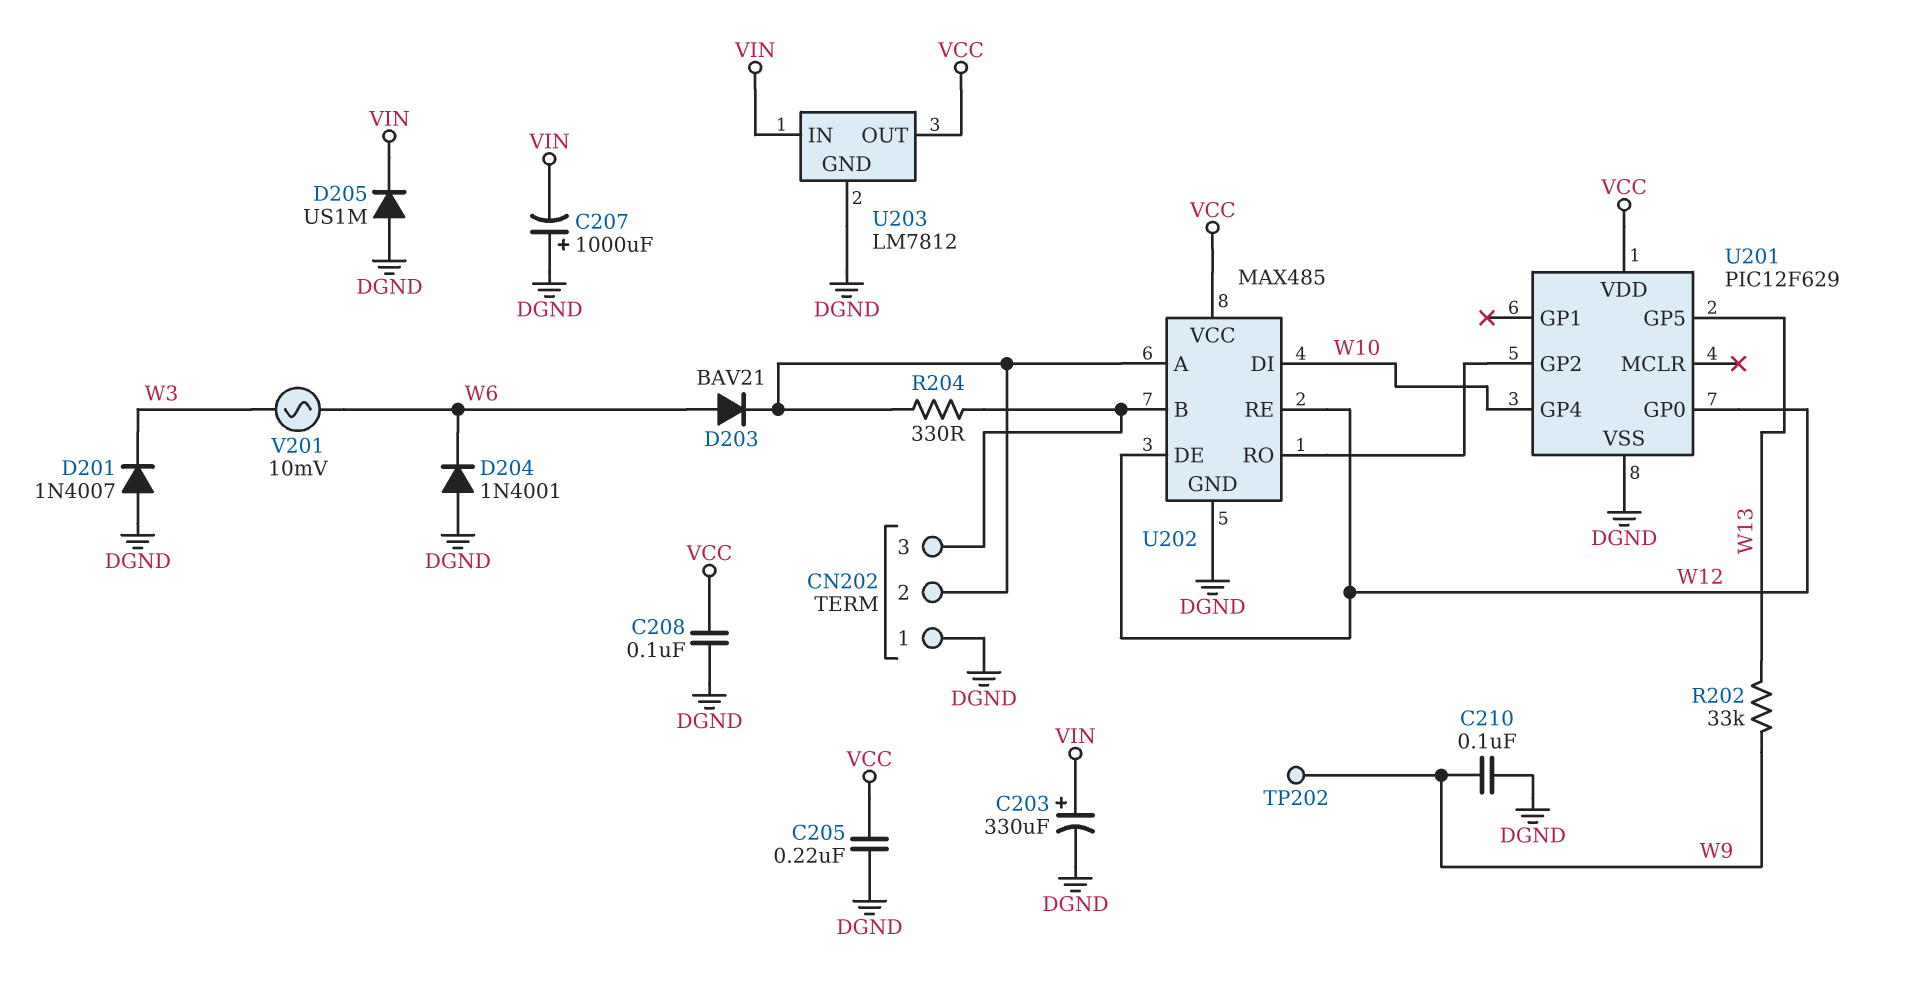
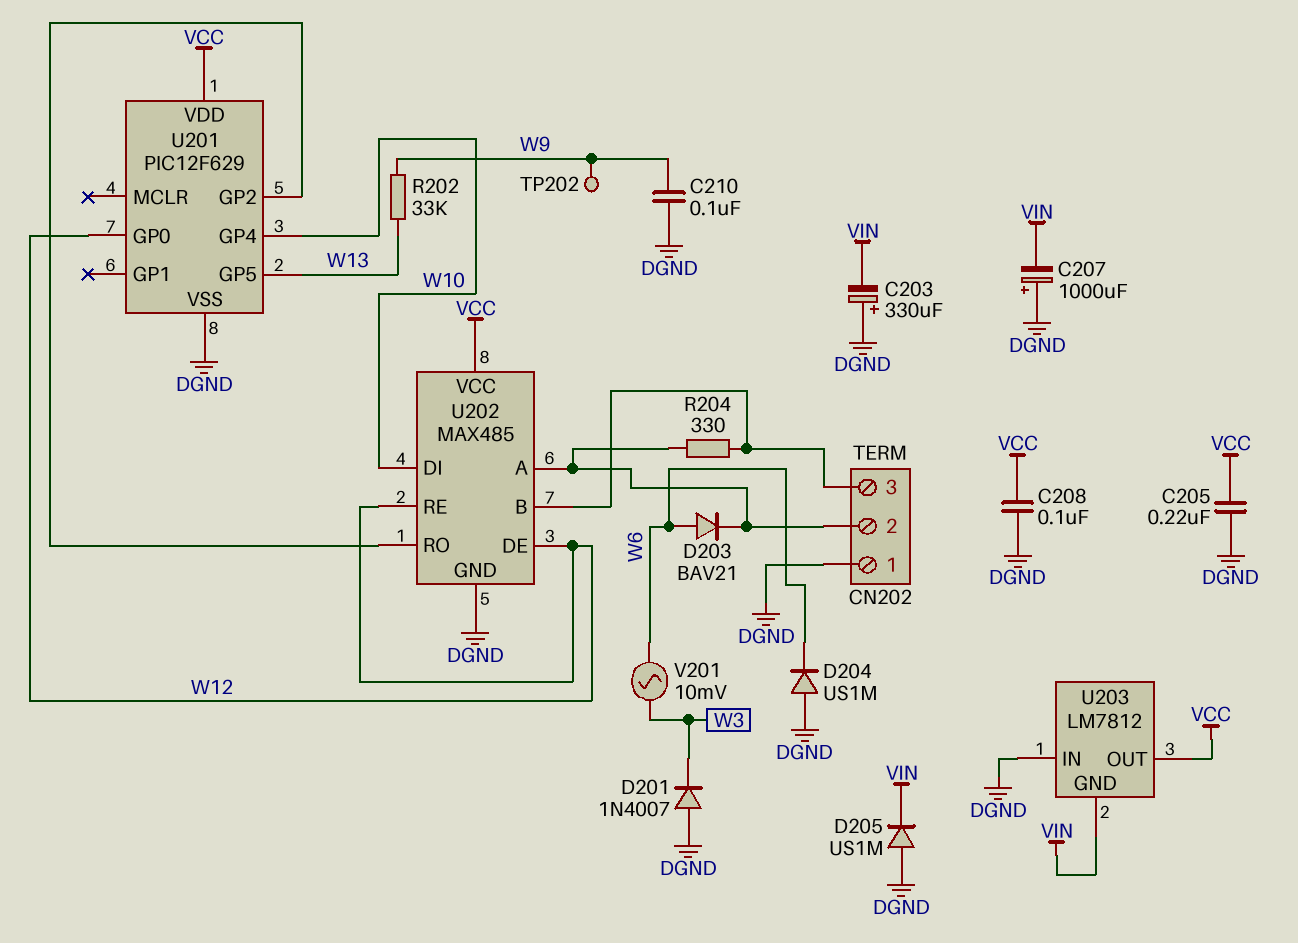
C203: 330uF (plus VIN, minus DGND) -> 330uF (plus DGND, minus VIN)
D204: diode 1N4001 (A DGND, K W6) -> diode US1M (A DGND, K W6)
U203 pin GND: DGND -> VIN
U203 pin IN: VIN -> DGND

